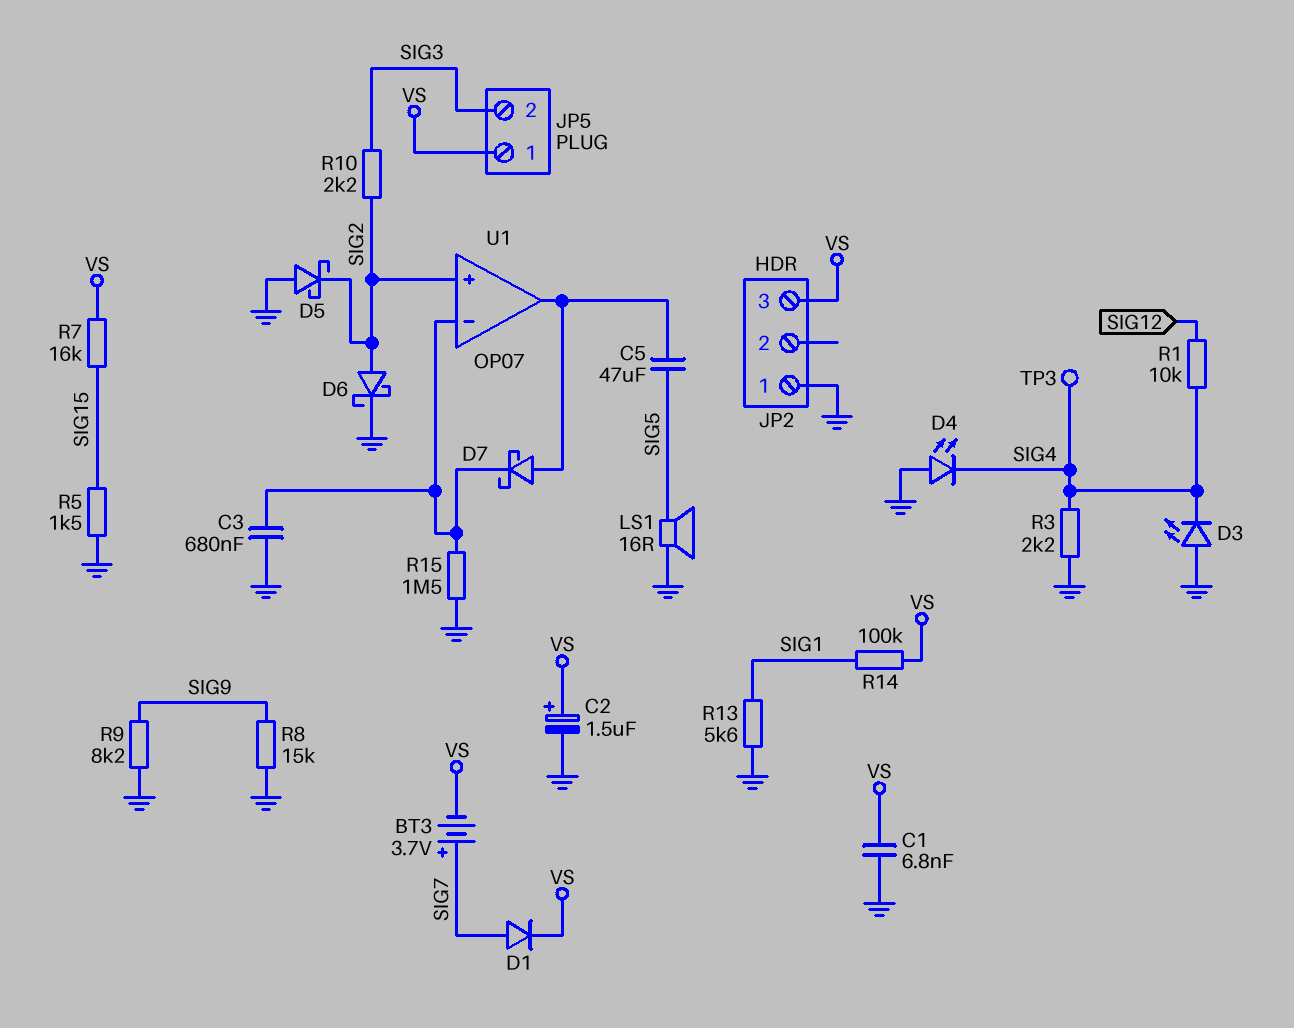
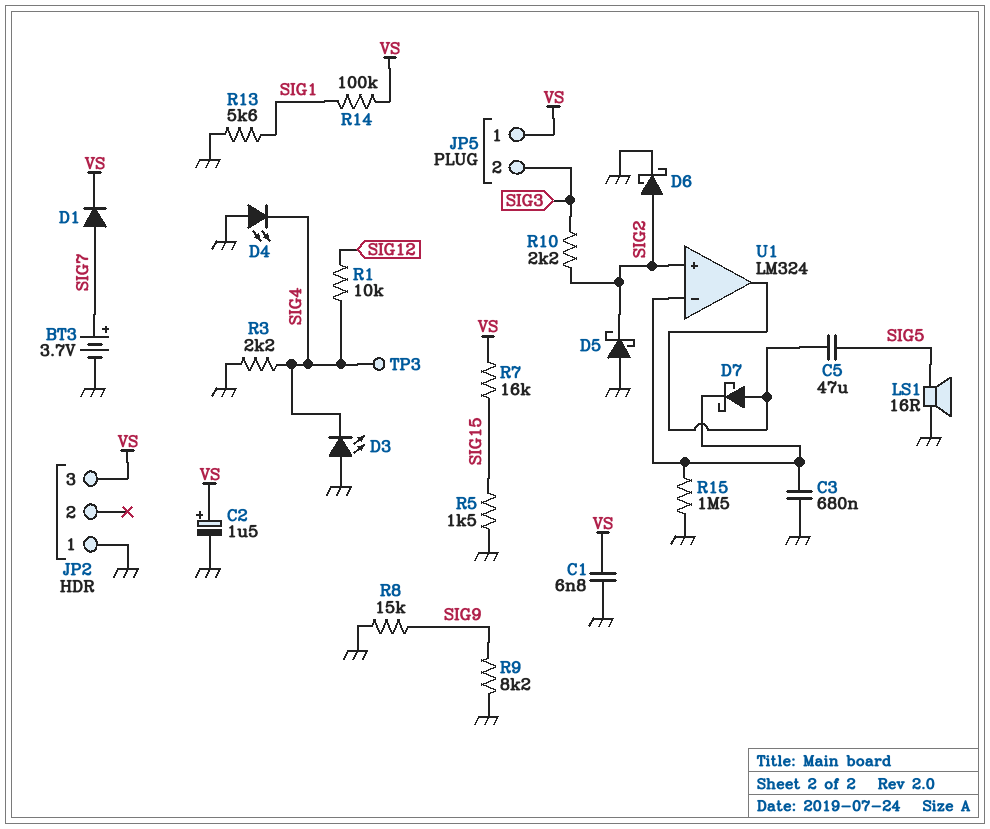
BT3: 3.7V (plus SIG7, minus VS) -> 3.7V (plus SIG7, minus GND)
U1: OP07 -> LM324

